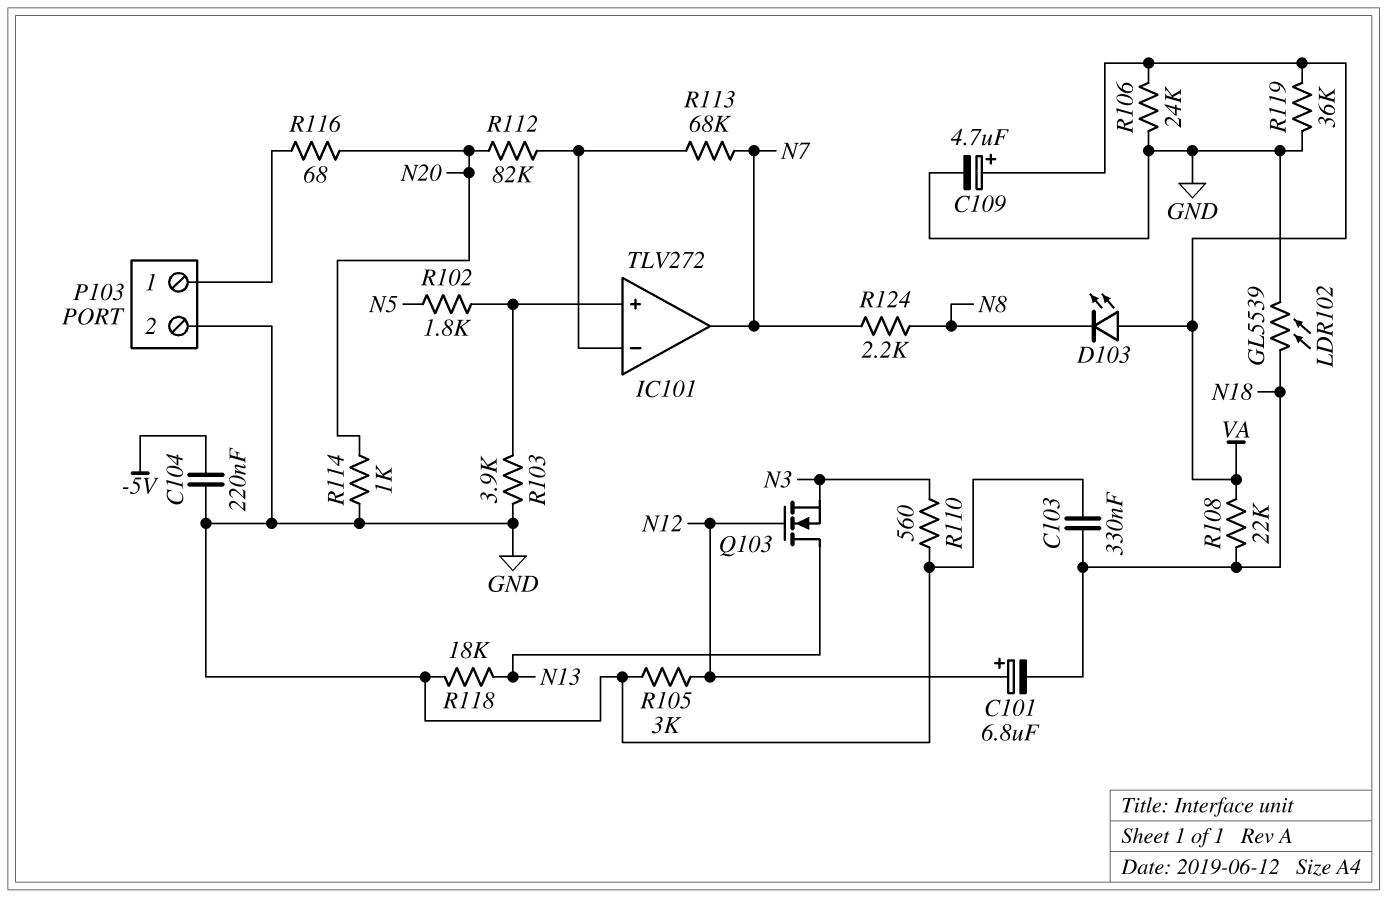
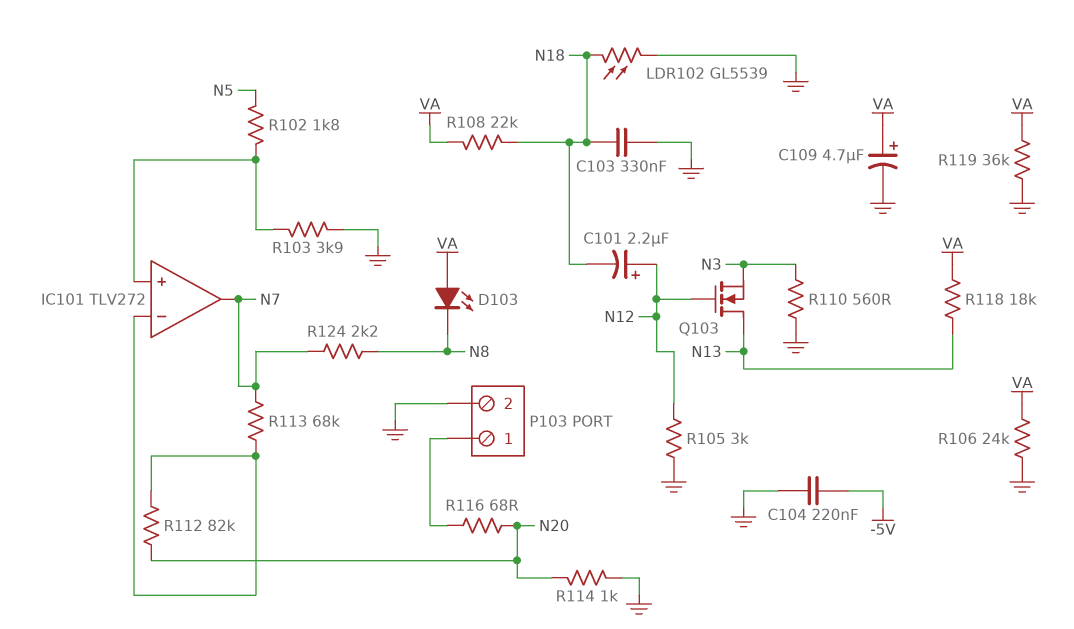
C101: 6.8uF (plus N12, minus N18) -> 2.2uF (plus N12, minus N18)
R118: 18k (GND, N13) -> 18k (N13, VA)

